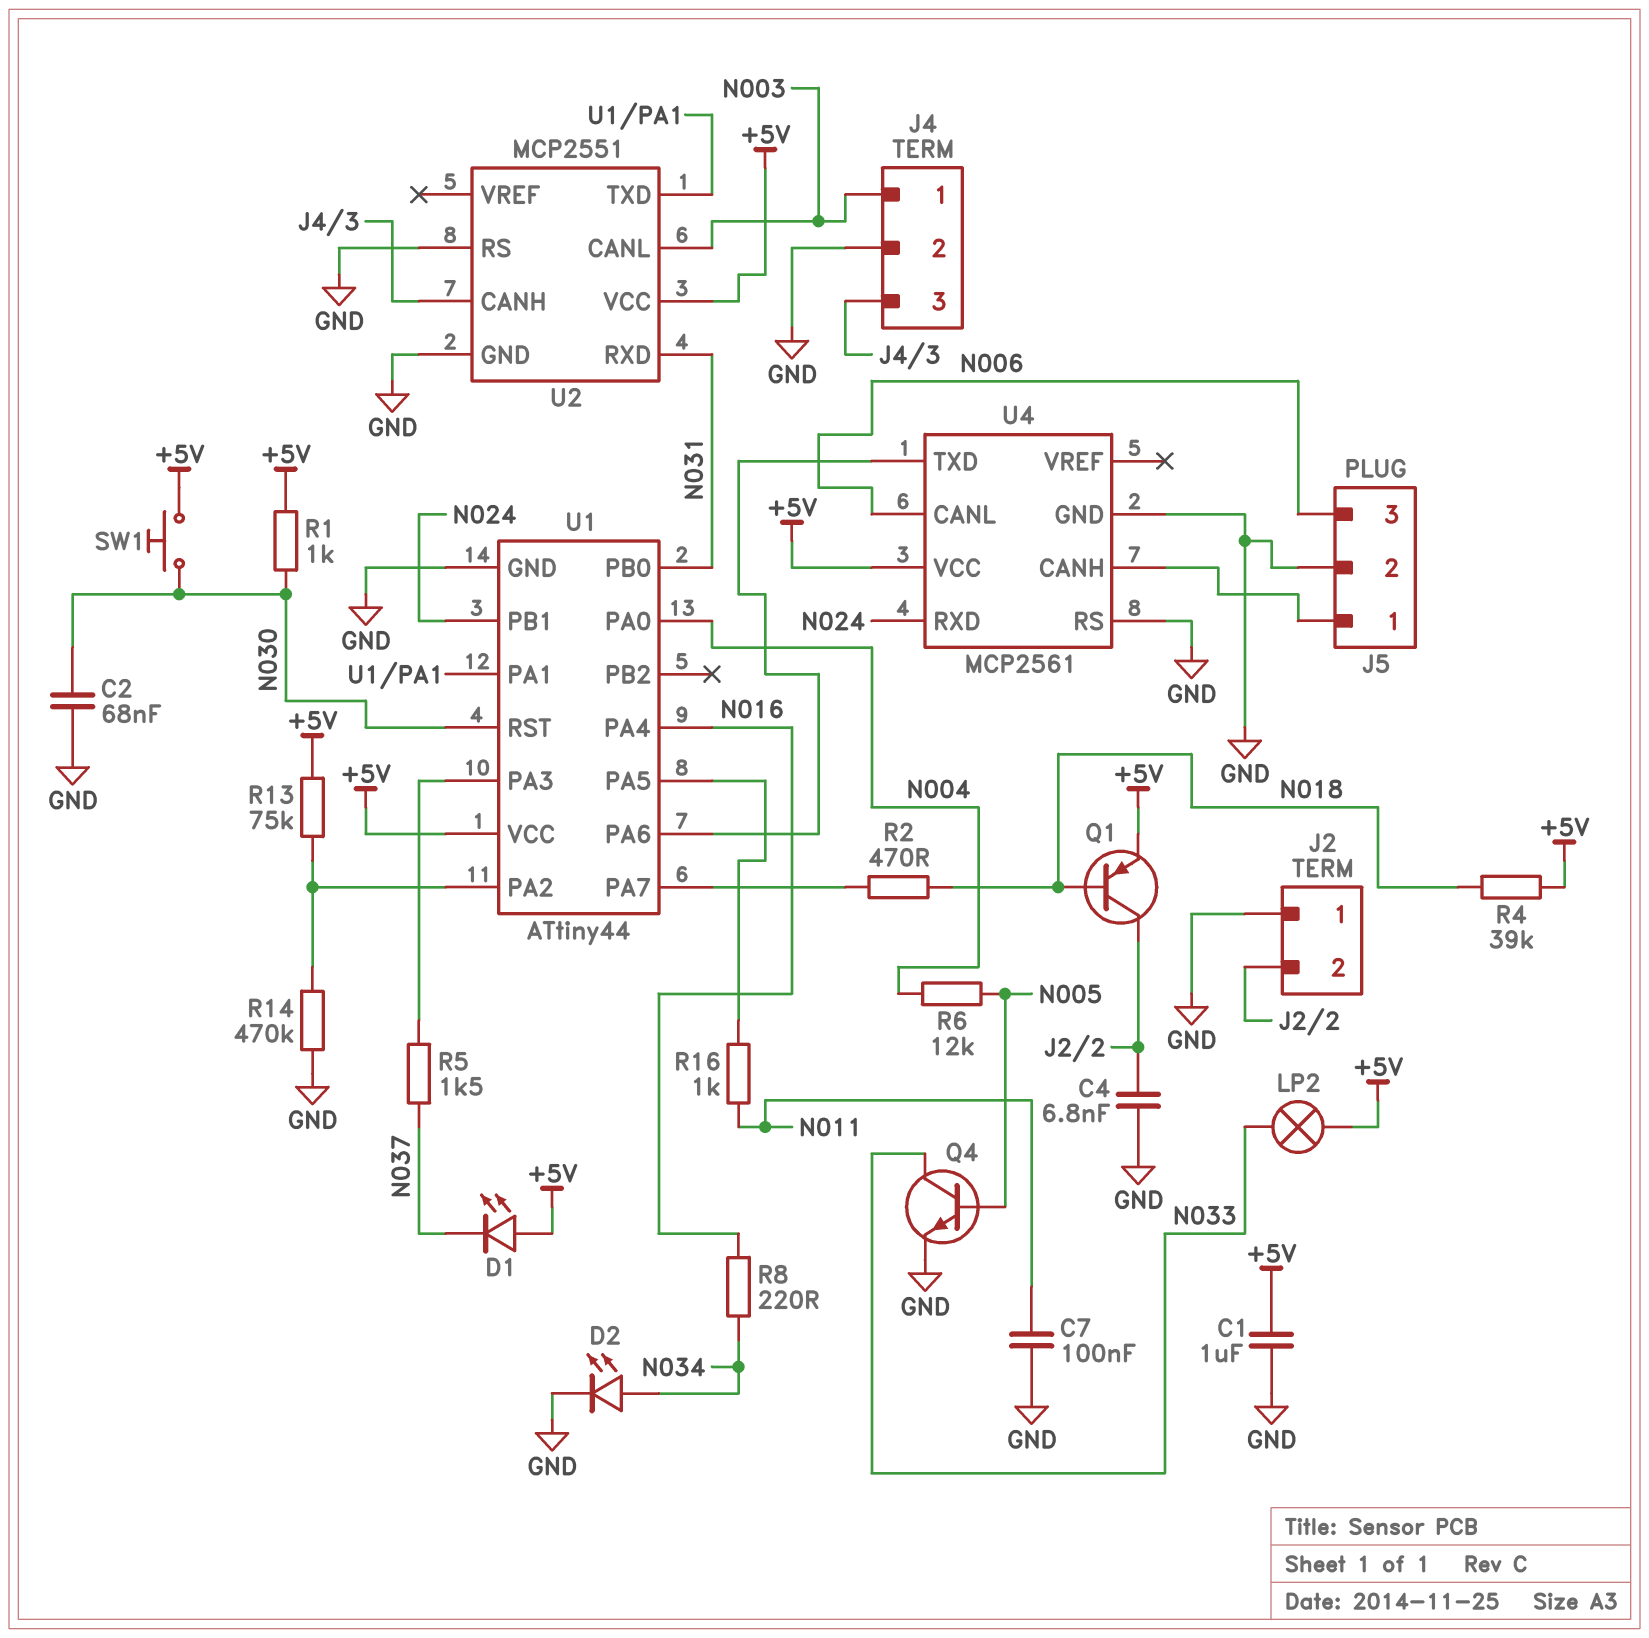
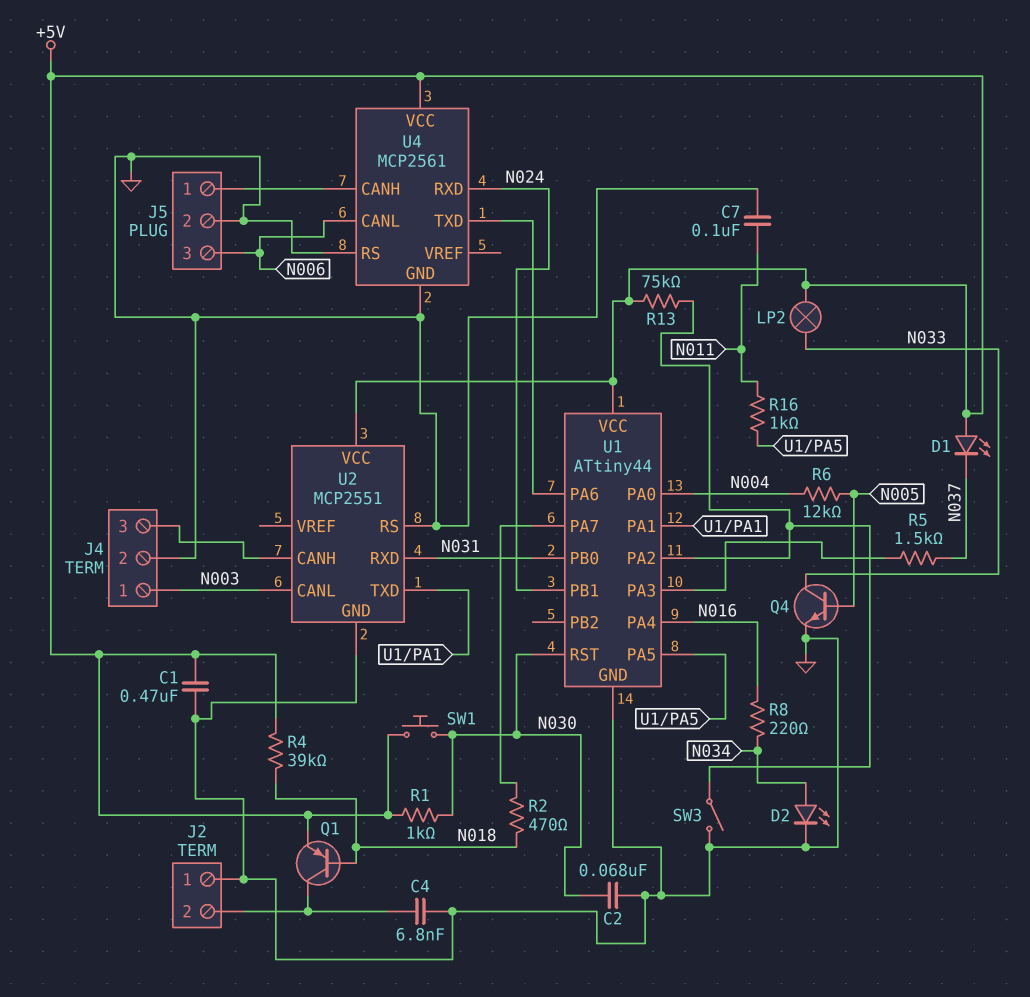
C1: 1uF (+5V, GND) -> 470nF (+5V, GND)
R14: 470k (GND, U1/PA2) -> none
SW3: none -> switch (GND, U1/PA2)

